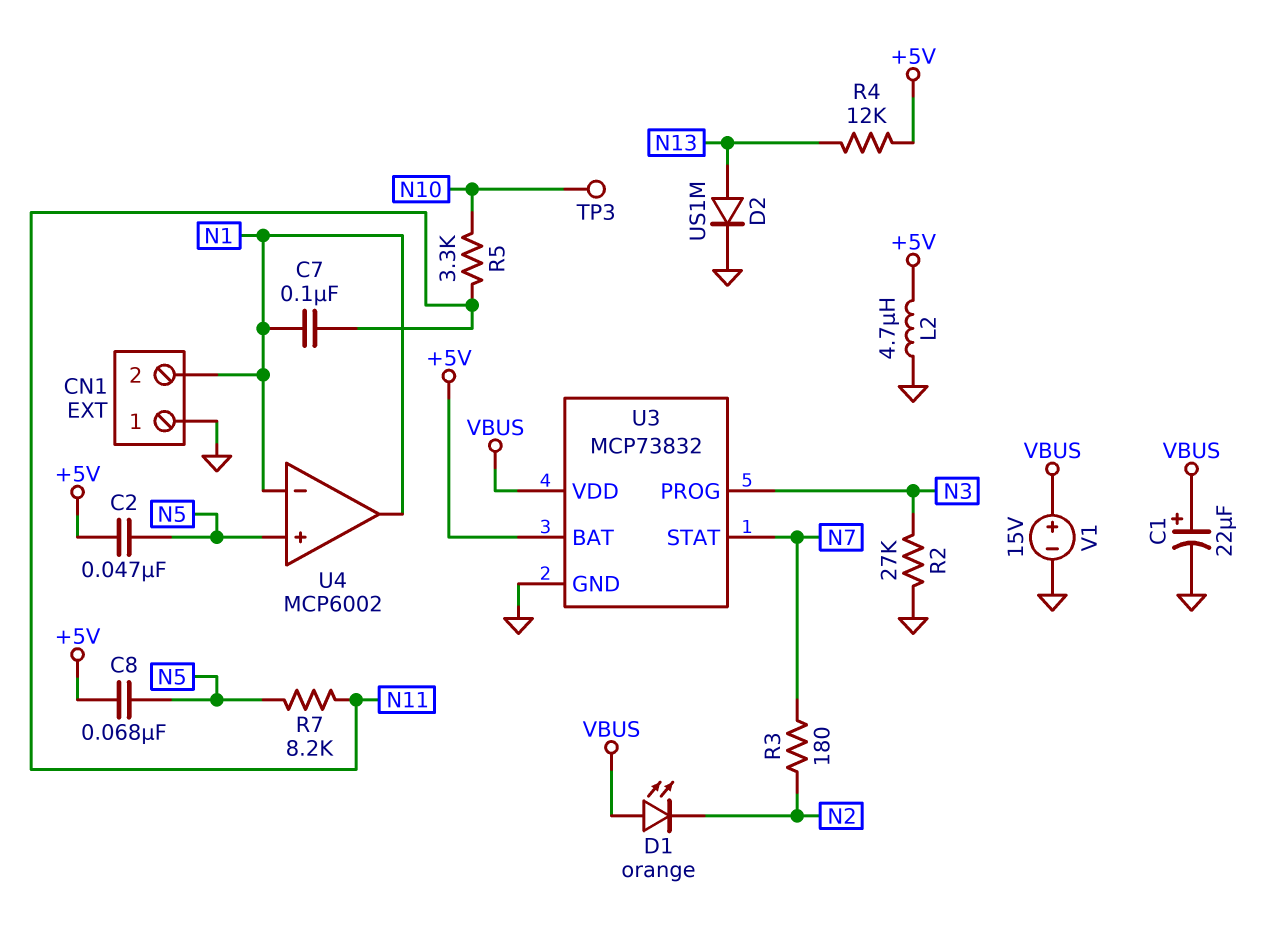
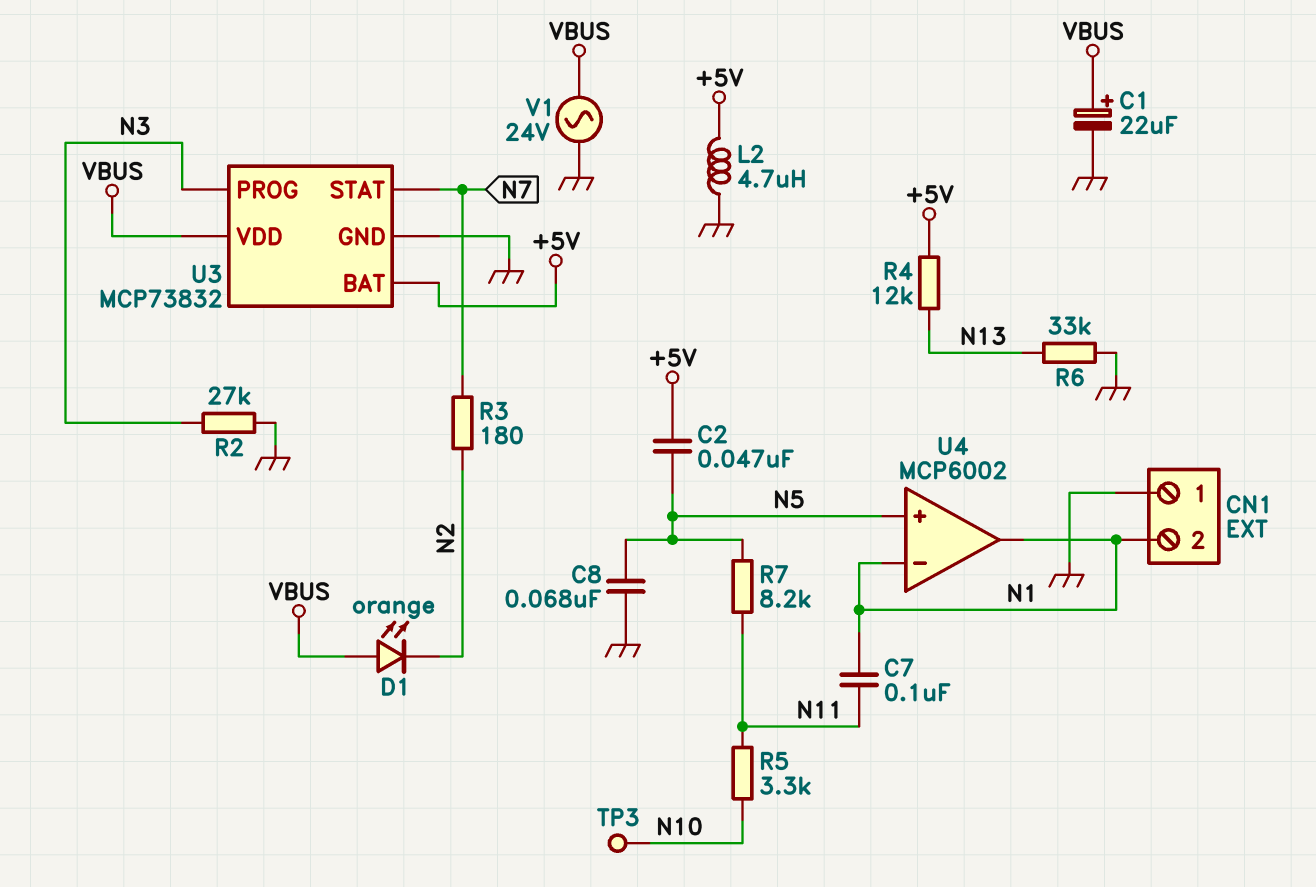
C8: 68nF (+5V, N5) -> 68nF (GND, N5)
D2: diode US1M (A N13, K GND) -> none
R6: none -> 33k (GND, N13)
V1: 15V (plus VBUS, minus GND) -> AC 24V (GND, VBUS)

